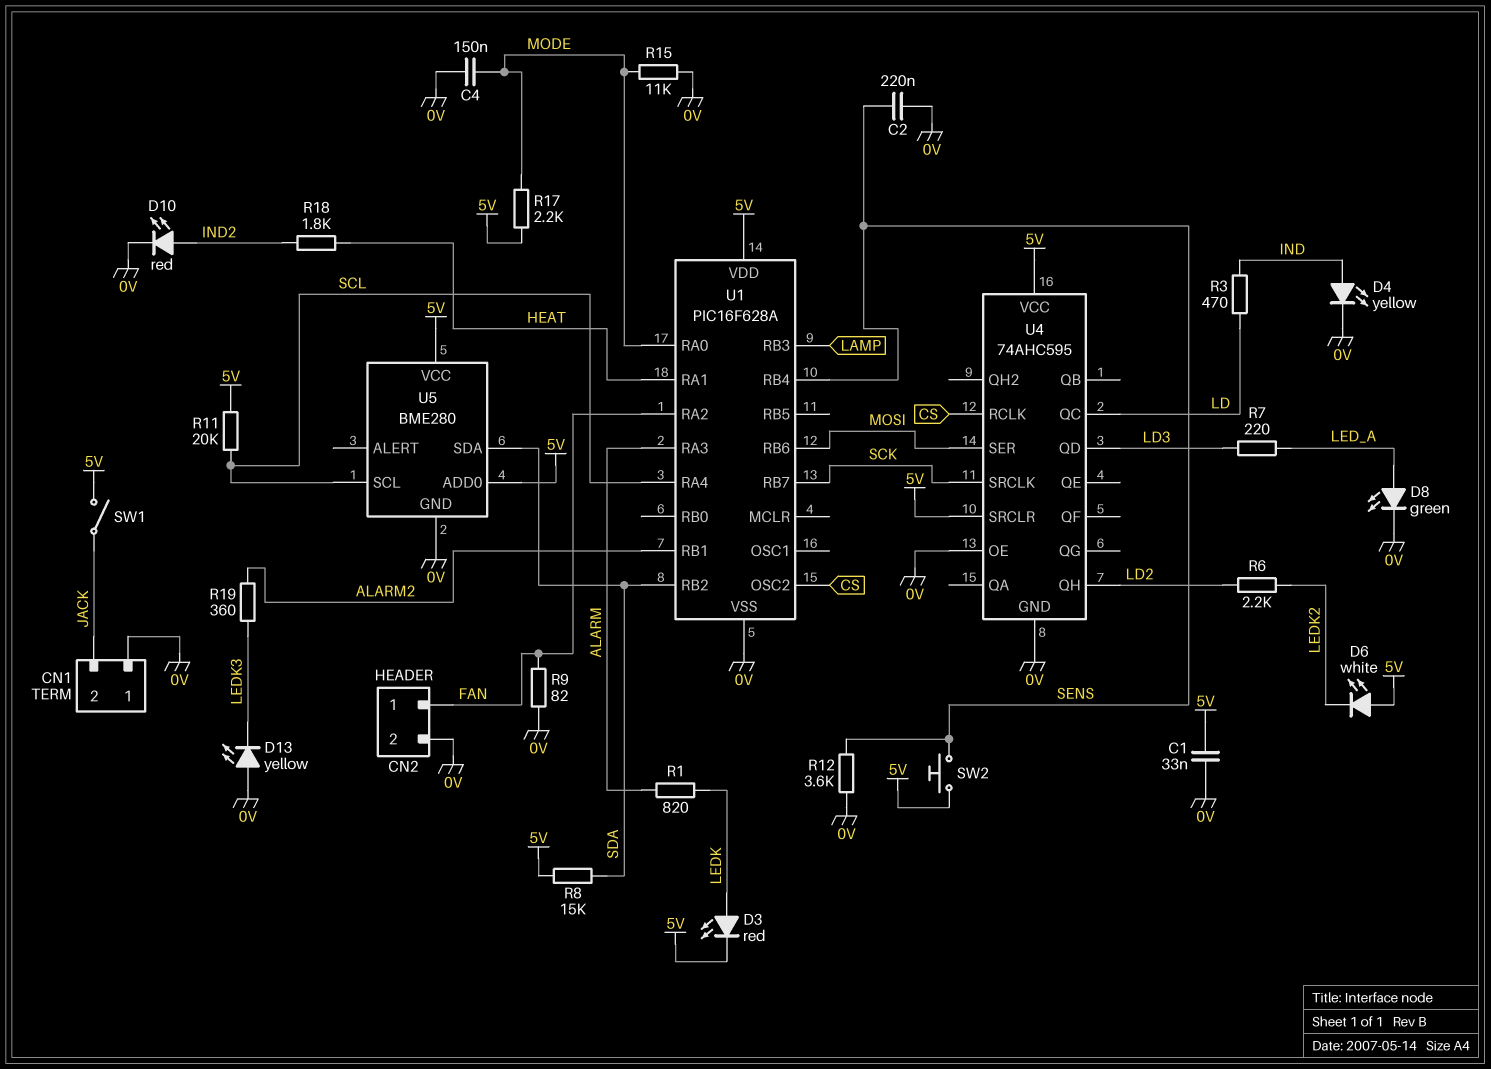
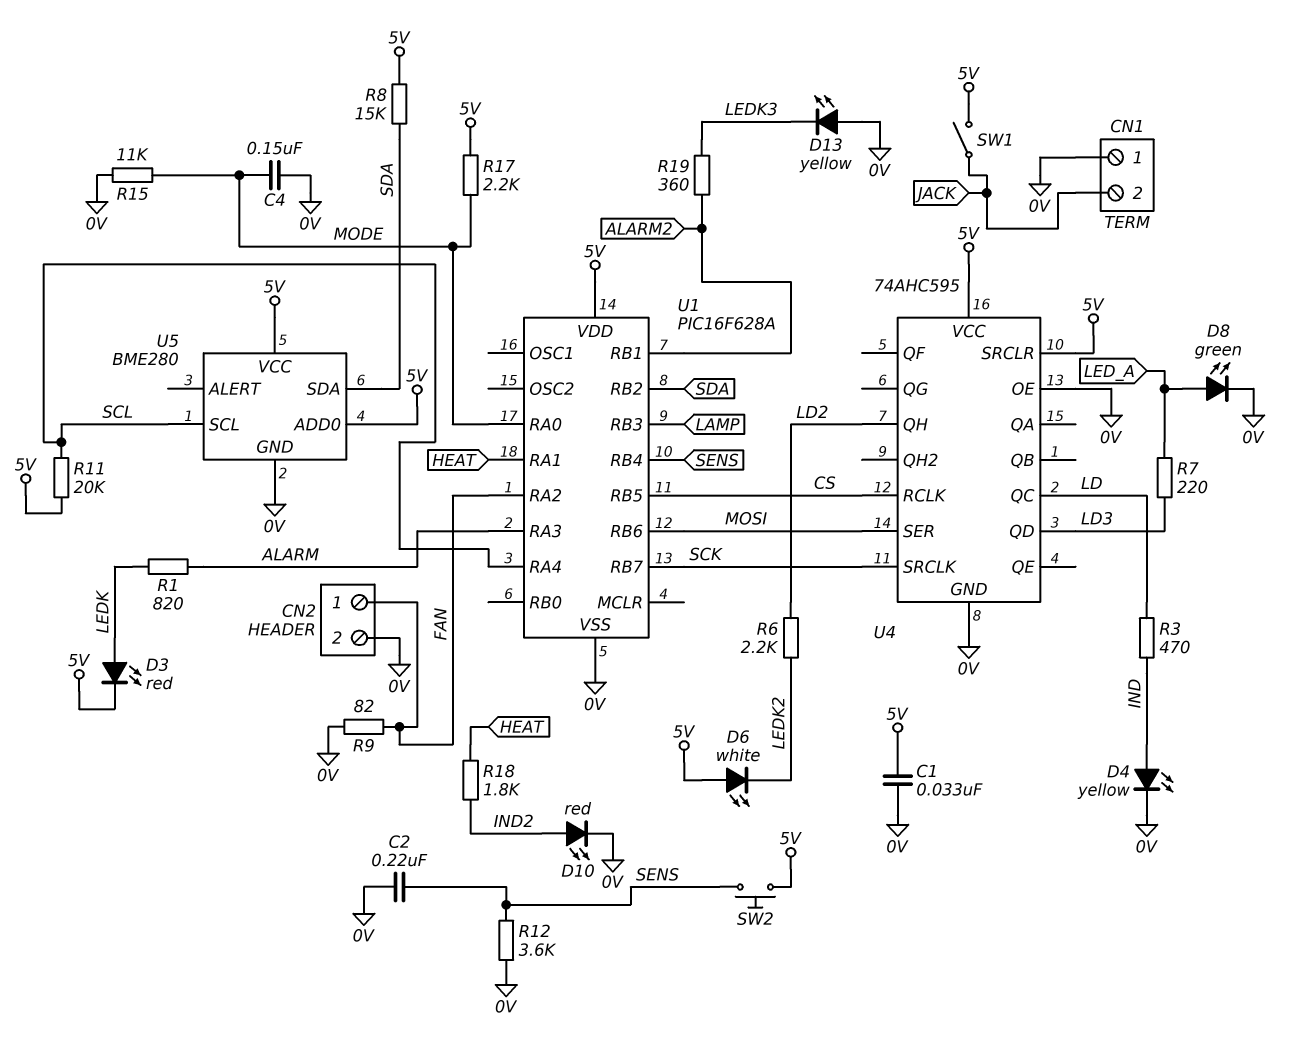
U1 pin OSC2: CS -> none
U1 pin RB5: none -> CS

